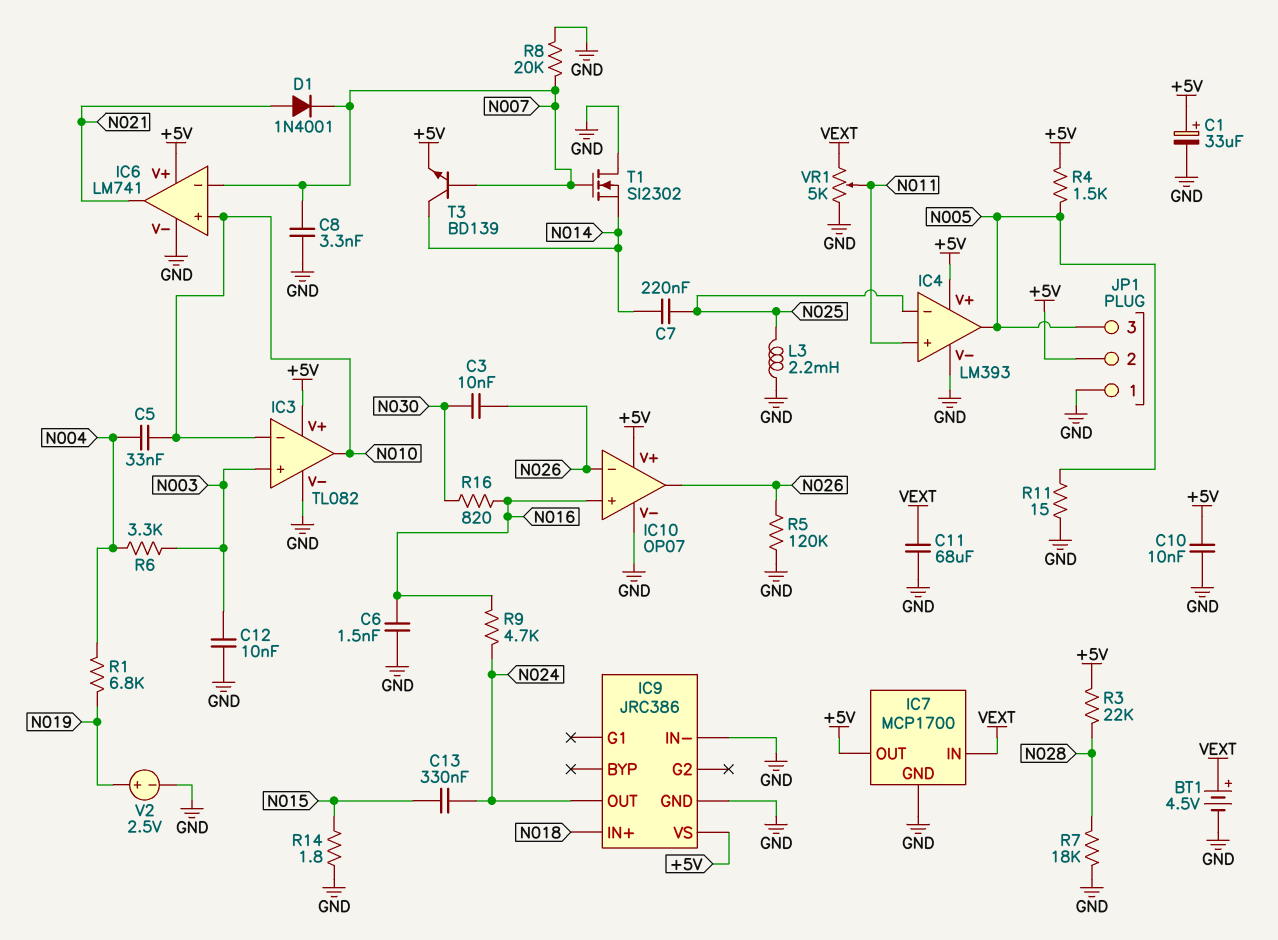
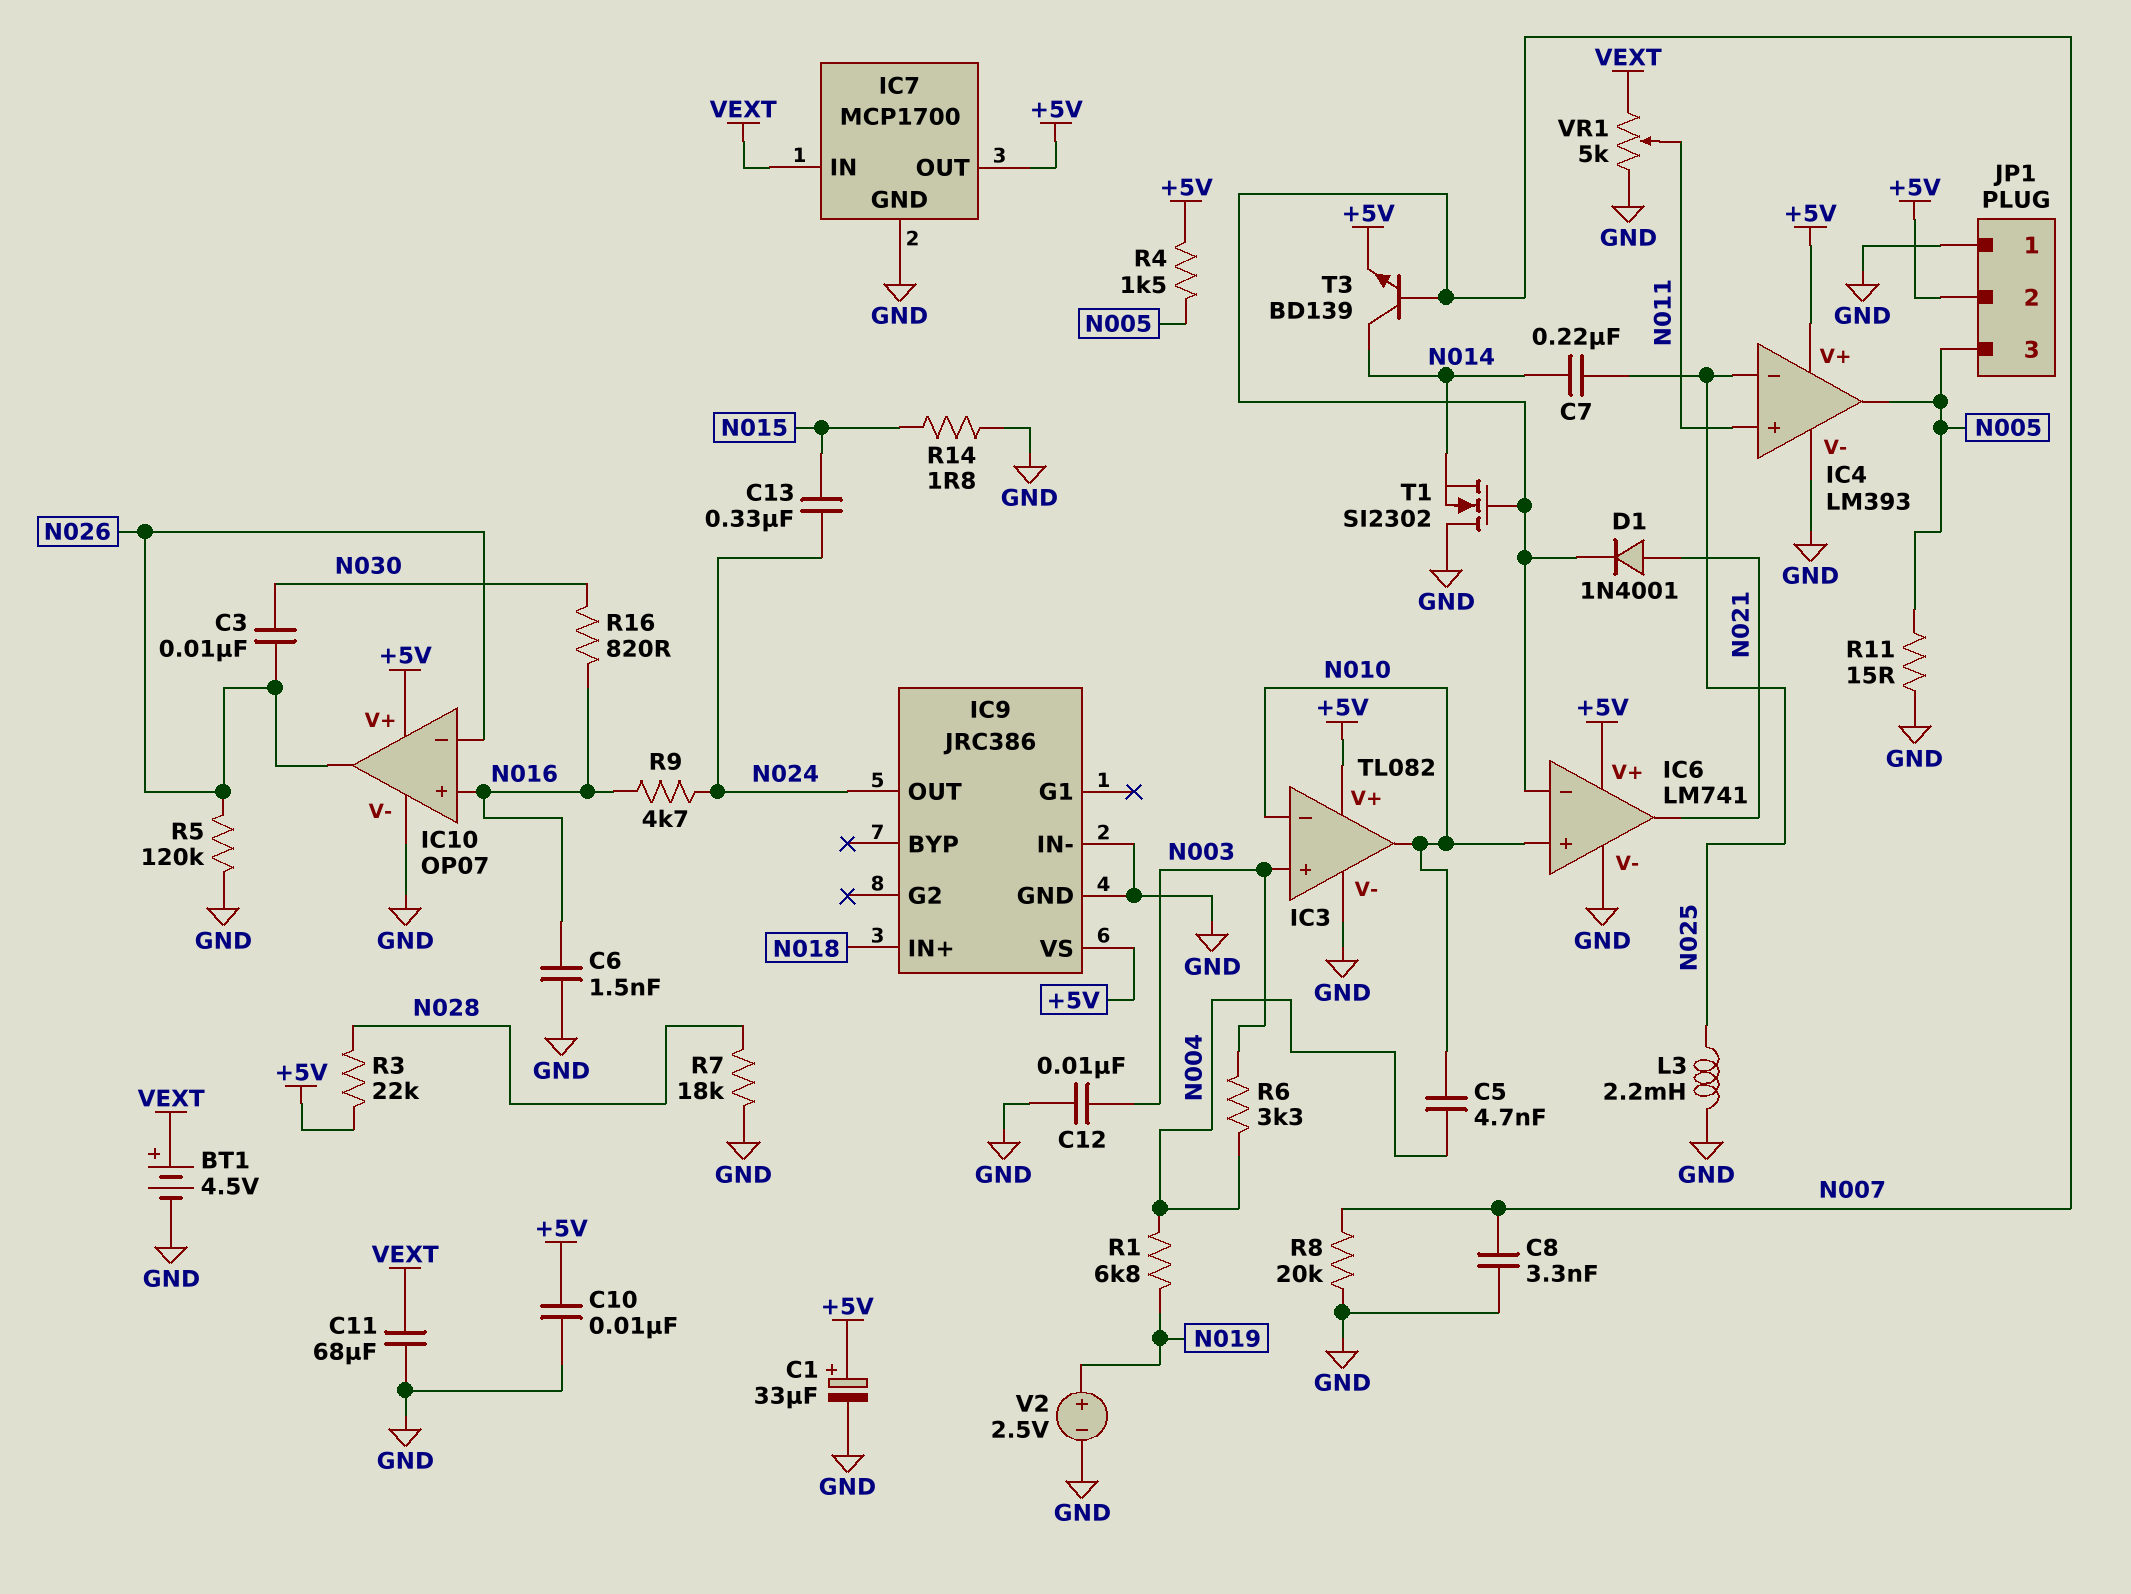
C5: 33nF (N004, N010) -> 4.7nF (N004, N010)

